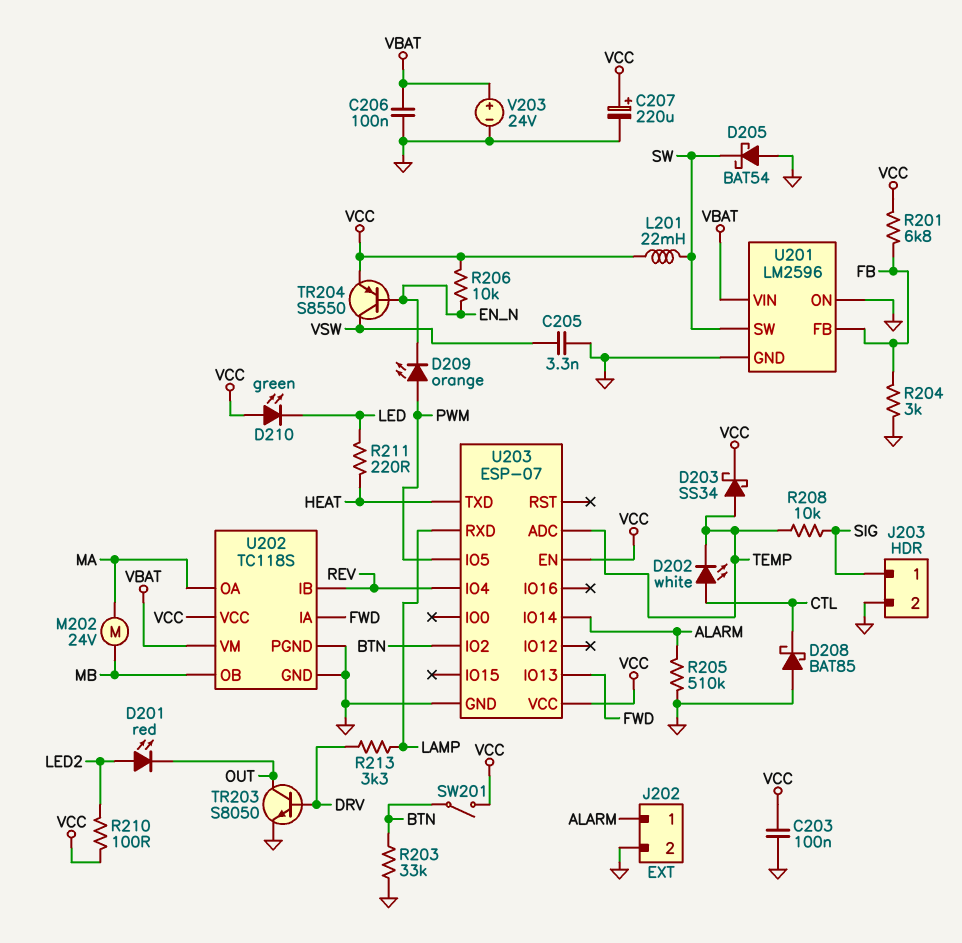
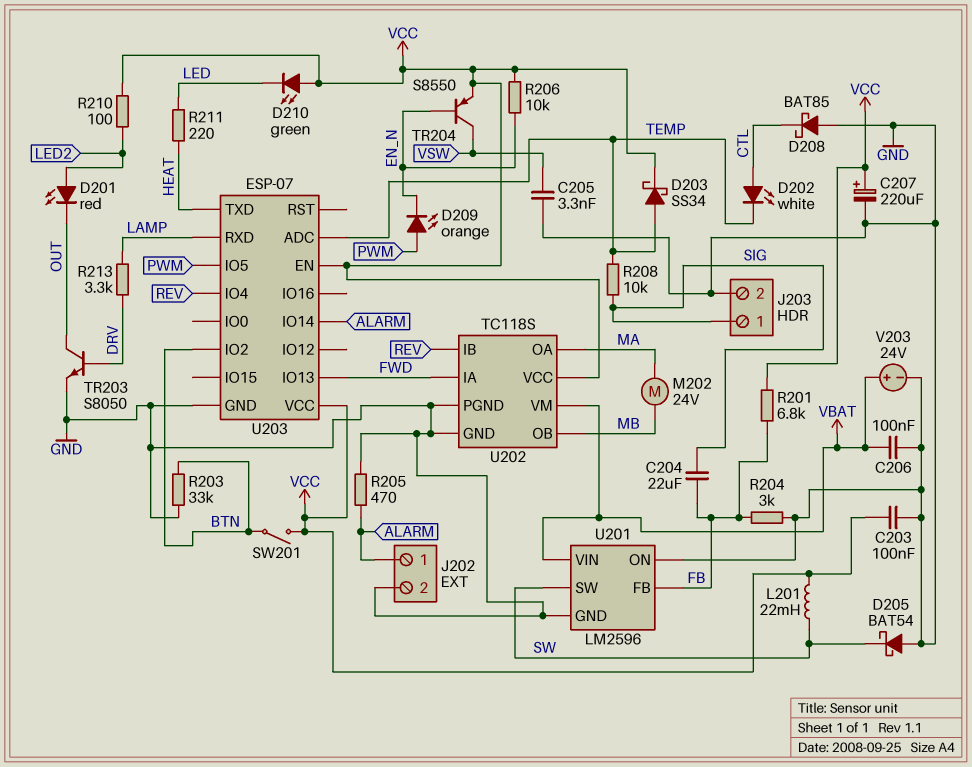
C204: none -> 22uF (FB, SIG)
R205: 510k (ALARM, GND) -> 470 (ALARM, GND)

